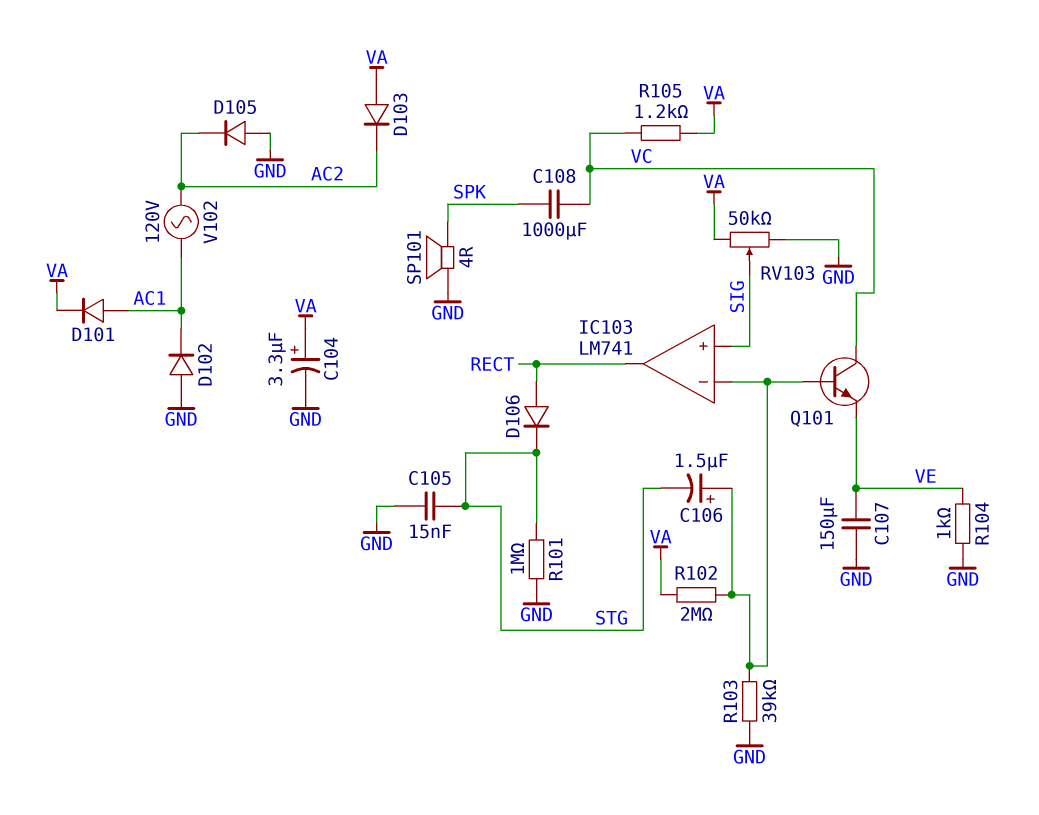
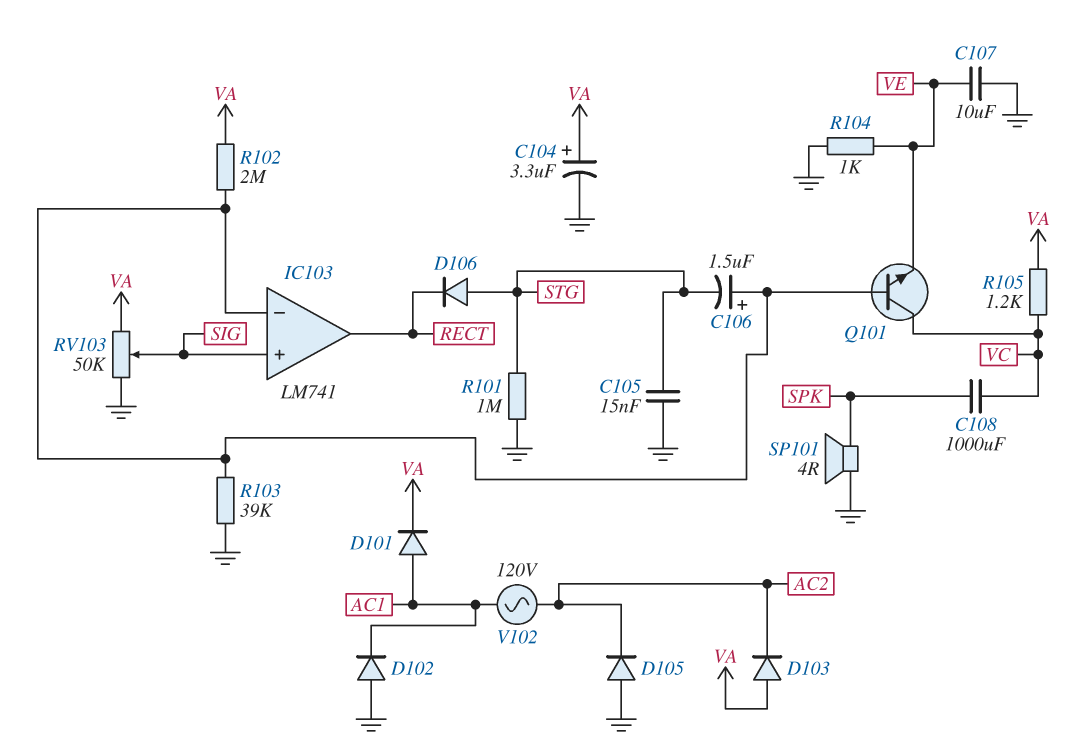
C107: 150uF (GND, VE) -> 10uF (GND, VE)
D106: diode (A RECT, K STG) -> diode (A STG, K RECT)

